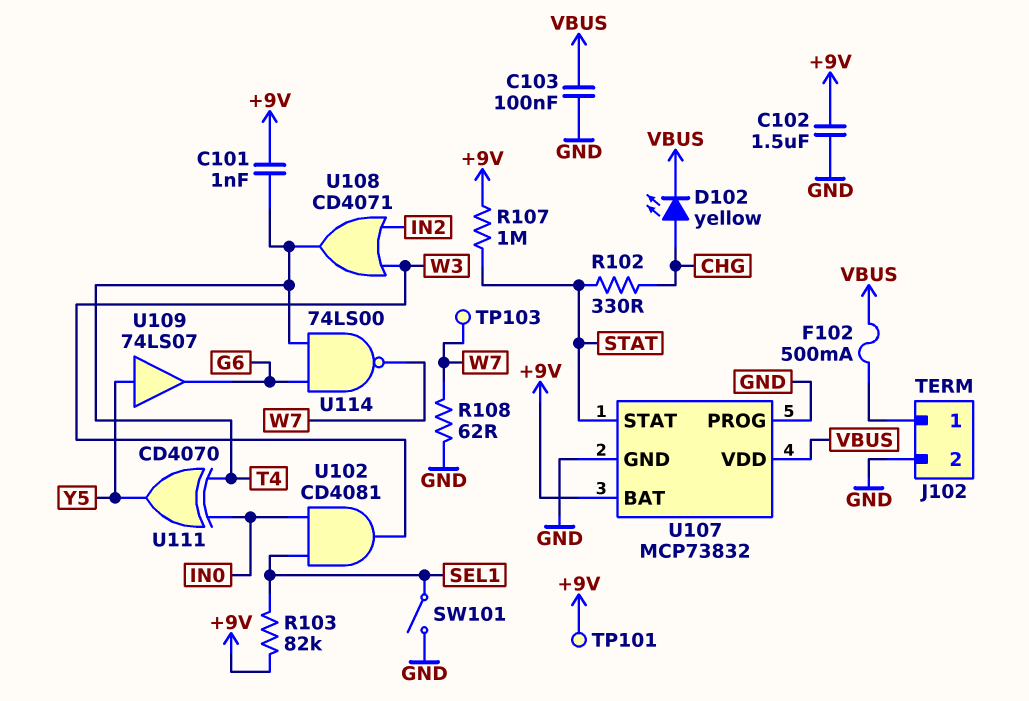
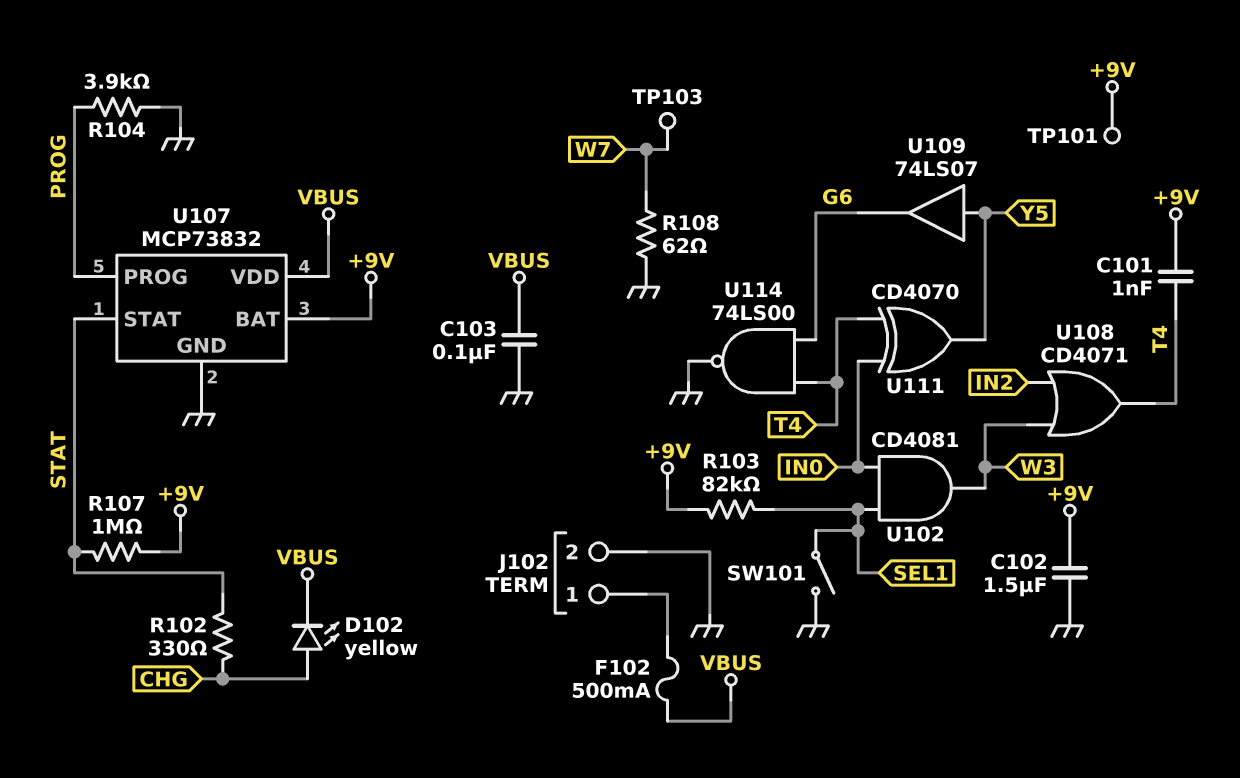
R104: none -> 3.9k (GND, PROG)
U107 pin PROG: GND -> PROG
U114: NAND 74LS00 (in G6, in T4, out W7) -> NAND 74LS00 (in G6, in T4, out GND)

